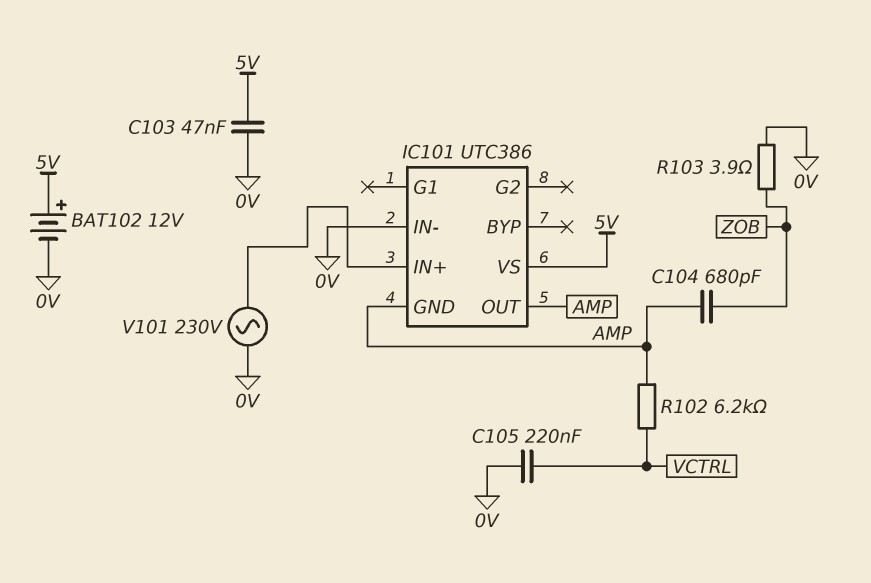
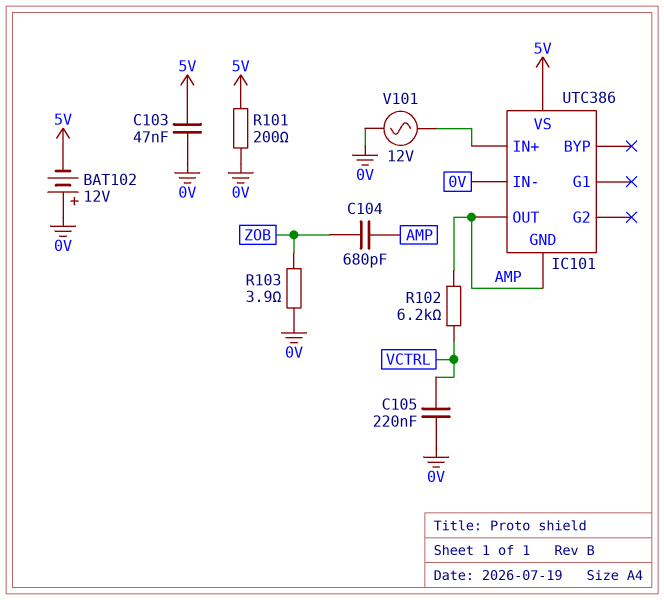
BAT102: 12V (plus 5V, minus 0V) -> 12V (plus 0V, minus 5V)
R101: none -> 200 (0V, 5V)
V101: AC 230V (0V, IC101/IN+) -> AC 12V (0V, IC101/IN+)

